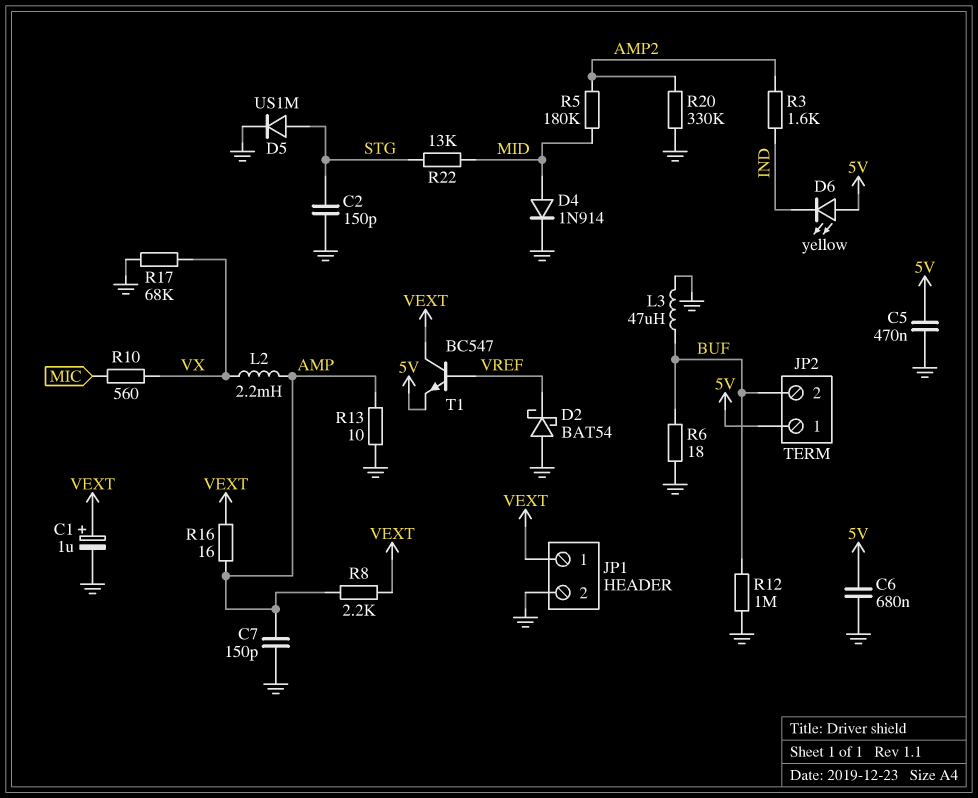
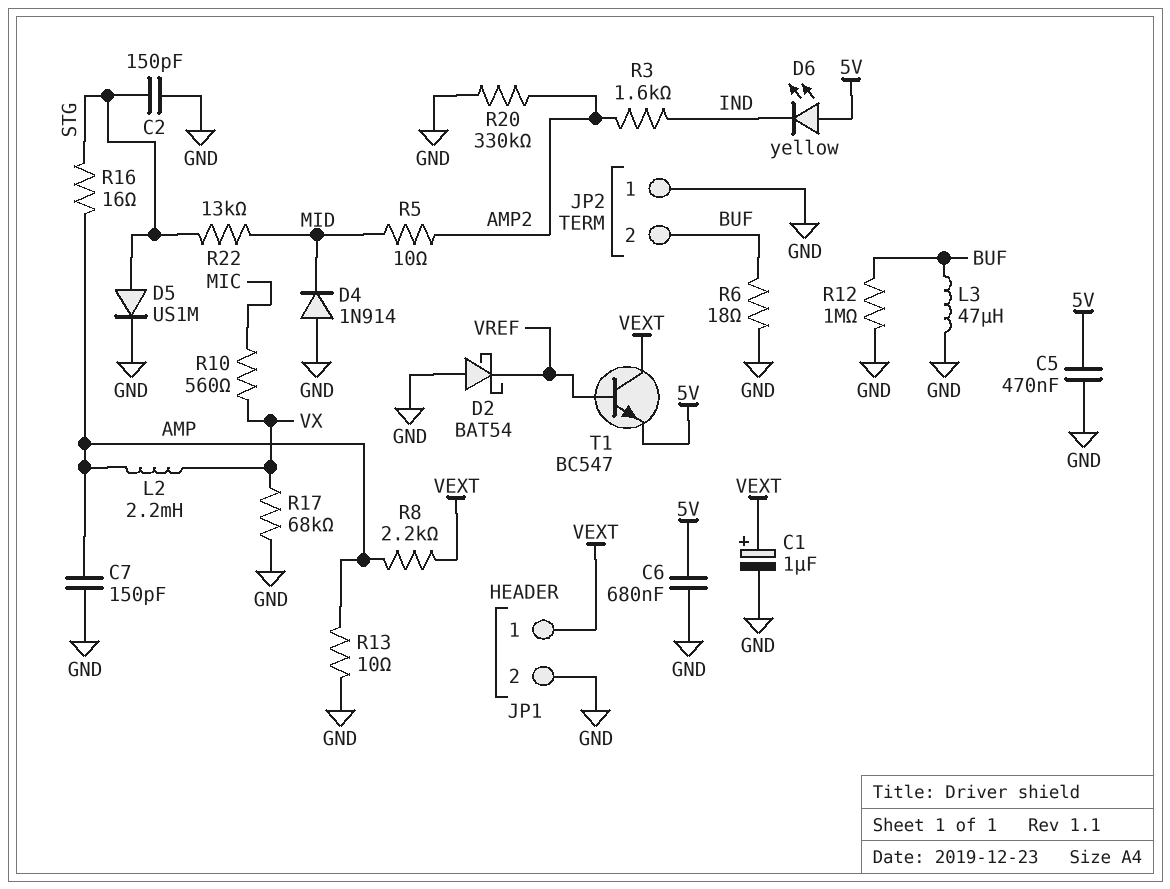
D4: diode 1N914 (A MID, K GND) -> diode 1N914 (A GND, K MID)
JP2 pin 1: 5V -> GND
R5: 180k (AMP2, MID) -> 10 (AMP2, MID)
R16: 16 (AMP, VEXT) -> 16 (AMP, STG)

